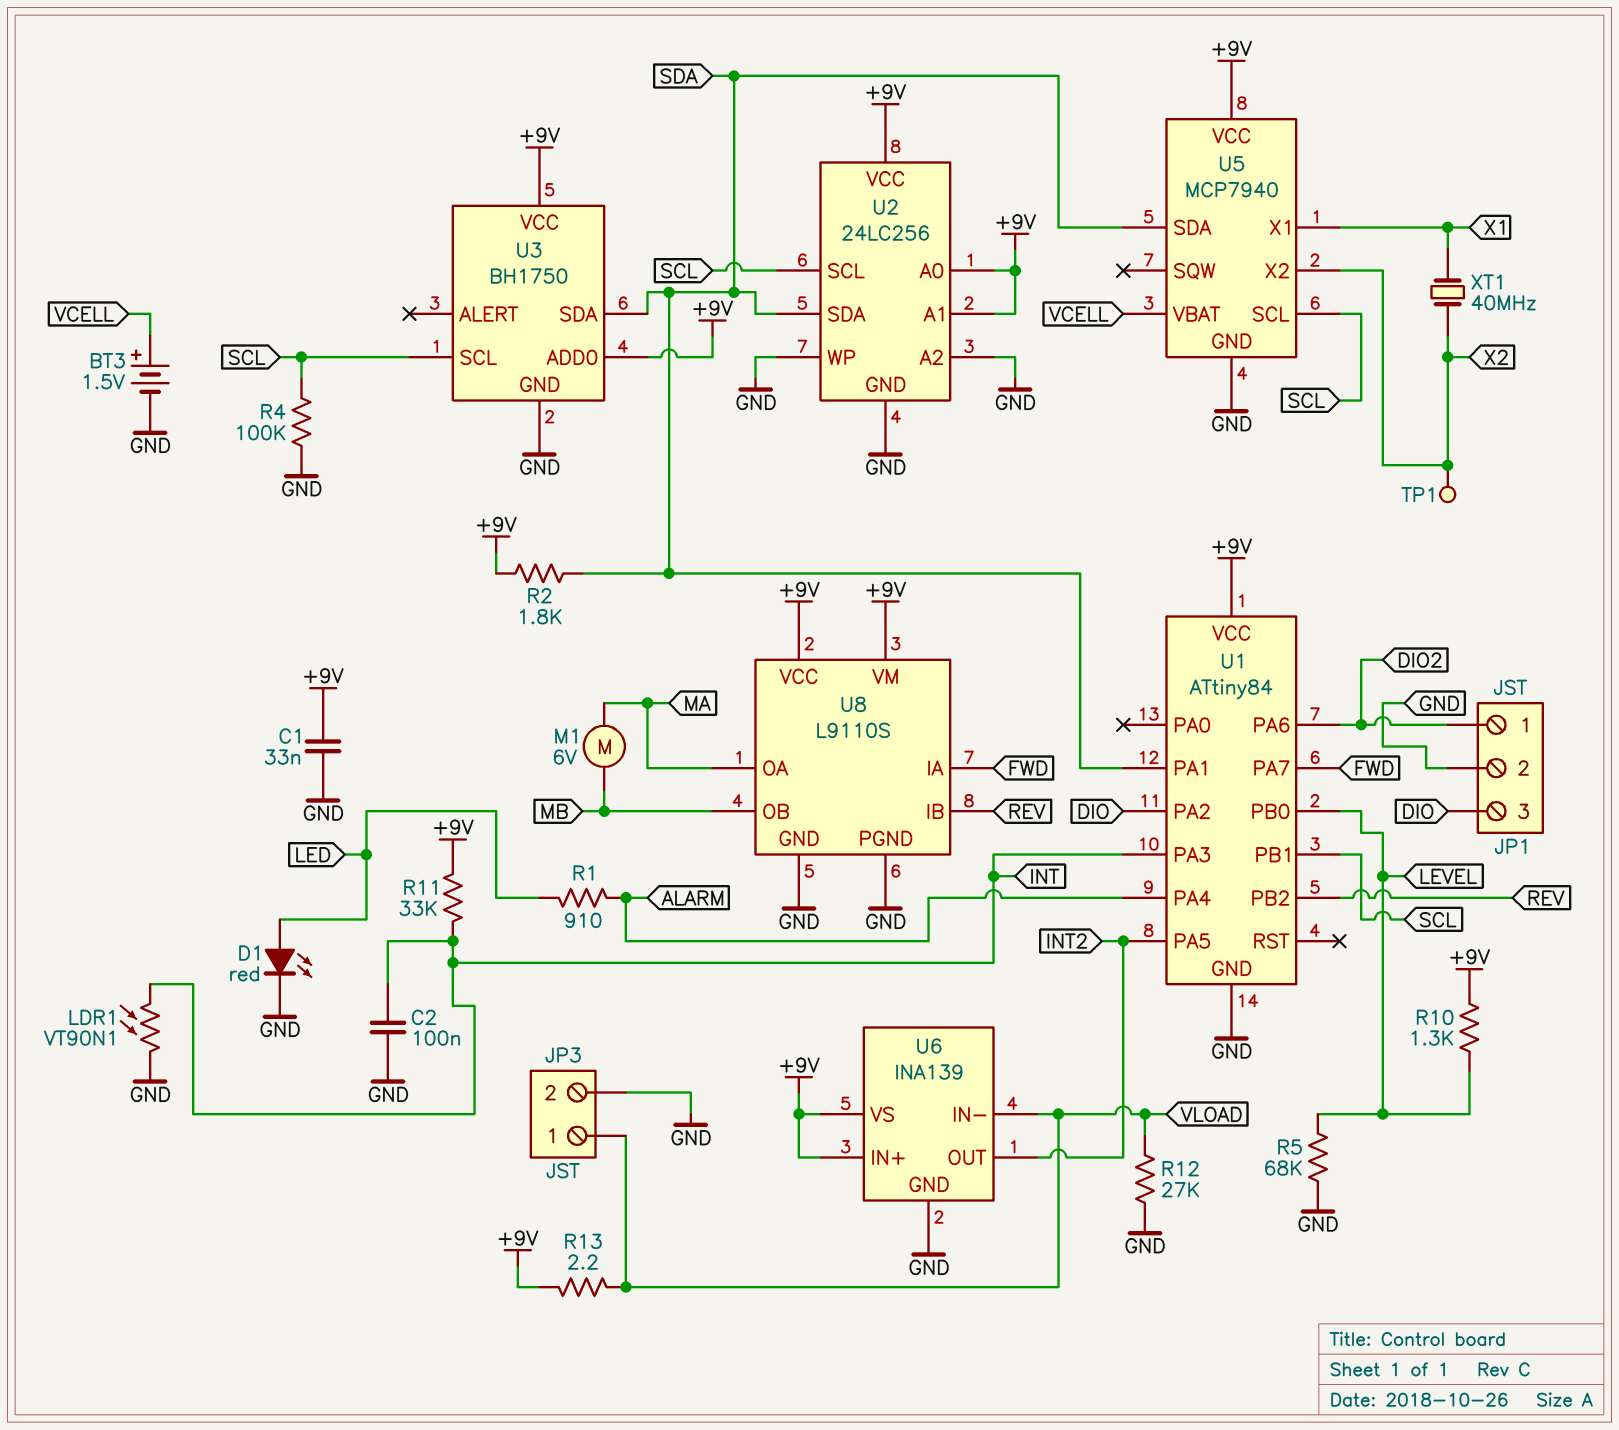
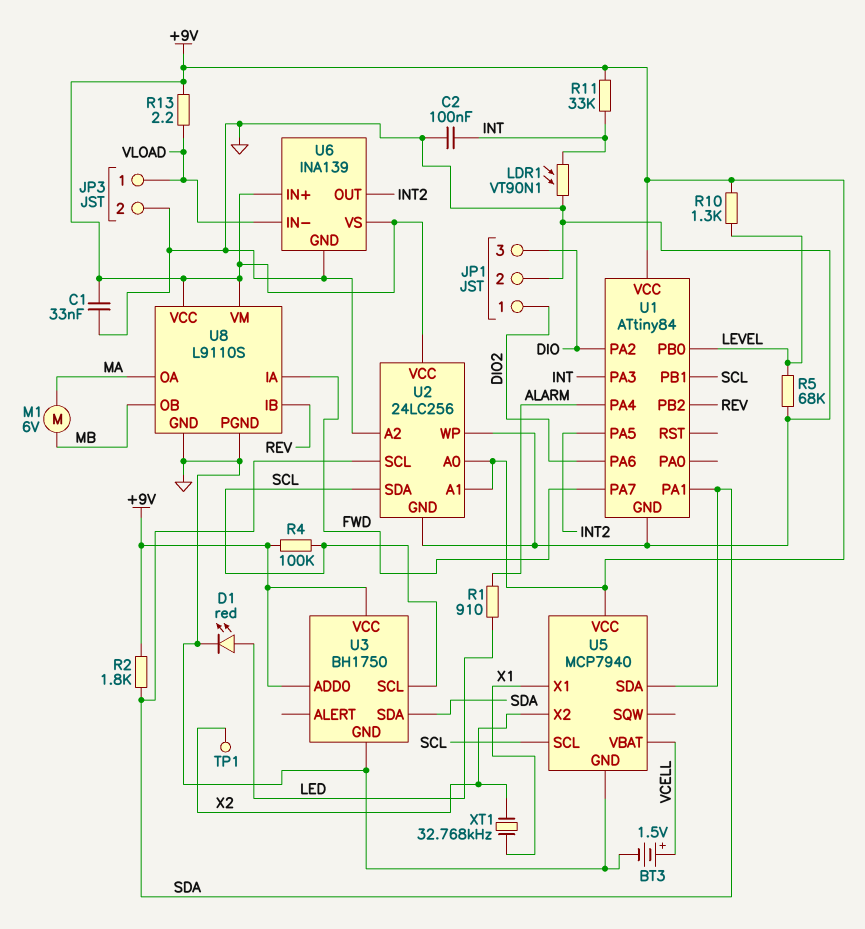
R4: 100k (GND, SCL) -> 100k (+9V, SCL)
R12: 27k (GND, VLOAD) -> none
U2 pin SCL: SCL -> SDA
U2 pin SDA: SDA -> SCL
XT1: 40MHz (X1, X2) -> 32.768kHz (X1, X2)

